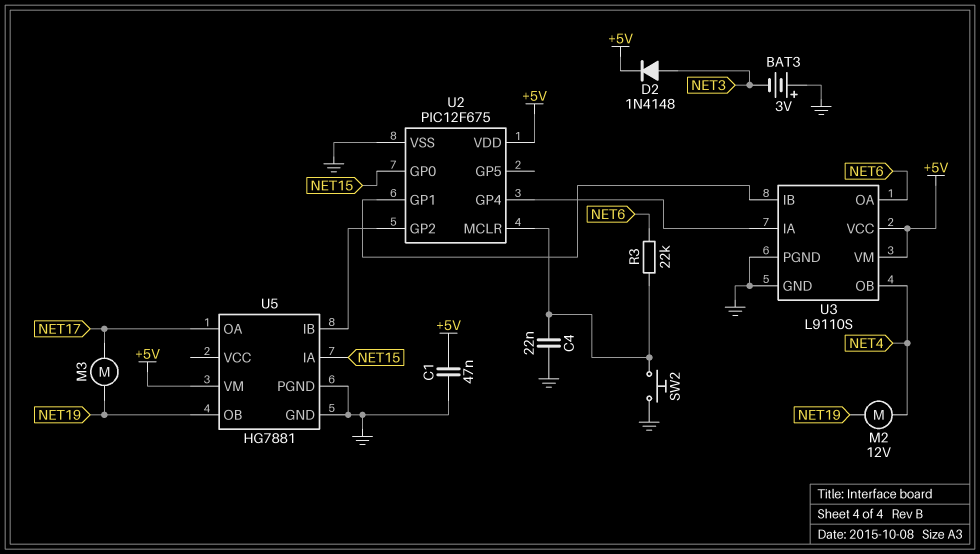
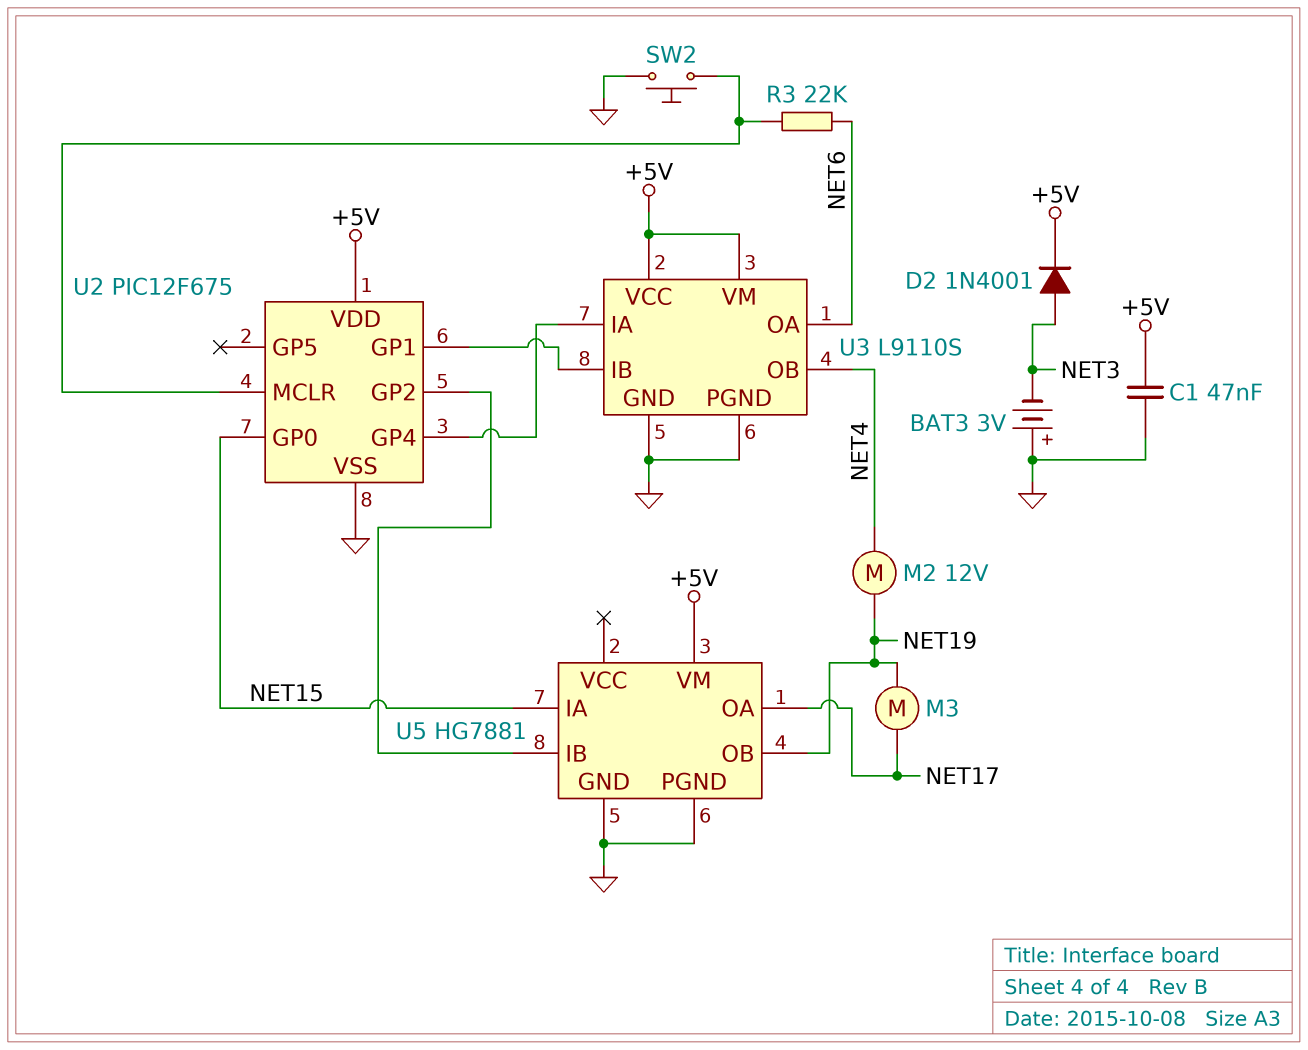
C4: 22nF (GND, U2/MCLR) -> none
D2: diode 1N4148 (A NET3, K +5V) -> diode 1N4001 (A NET3, K +5V)

